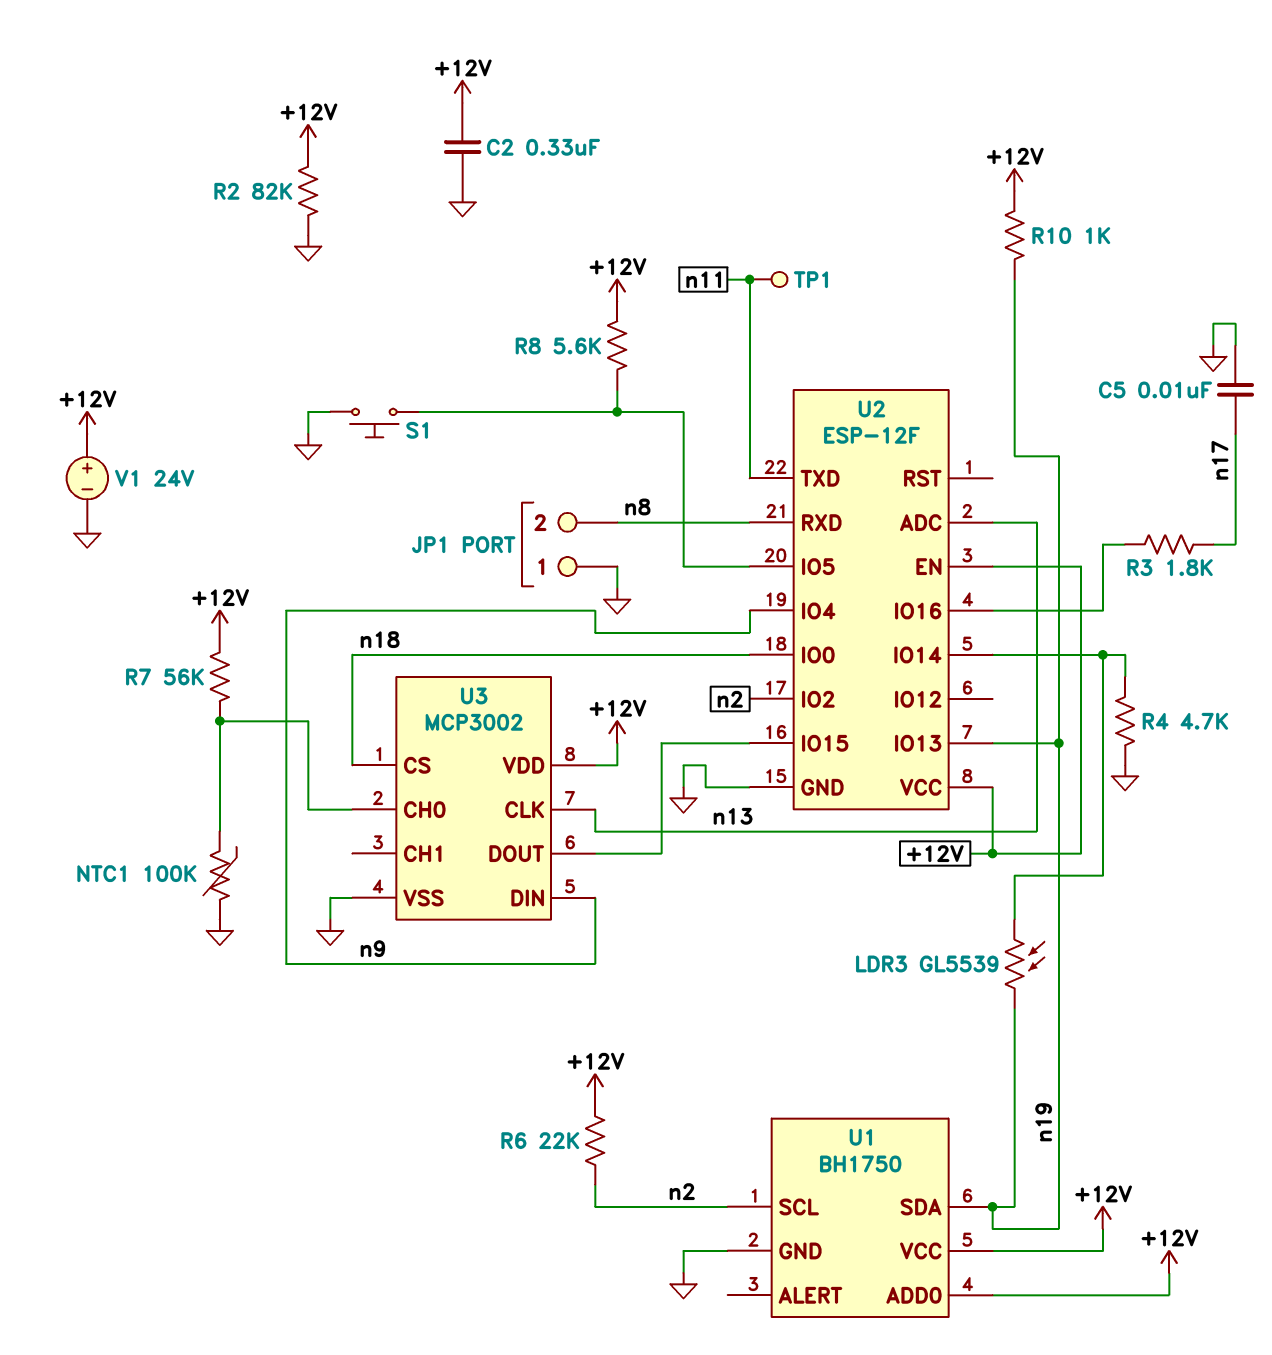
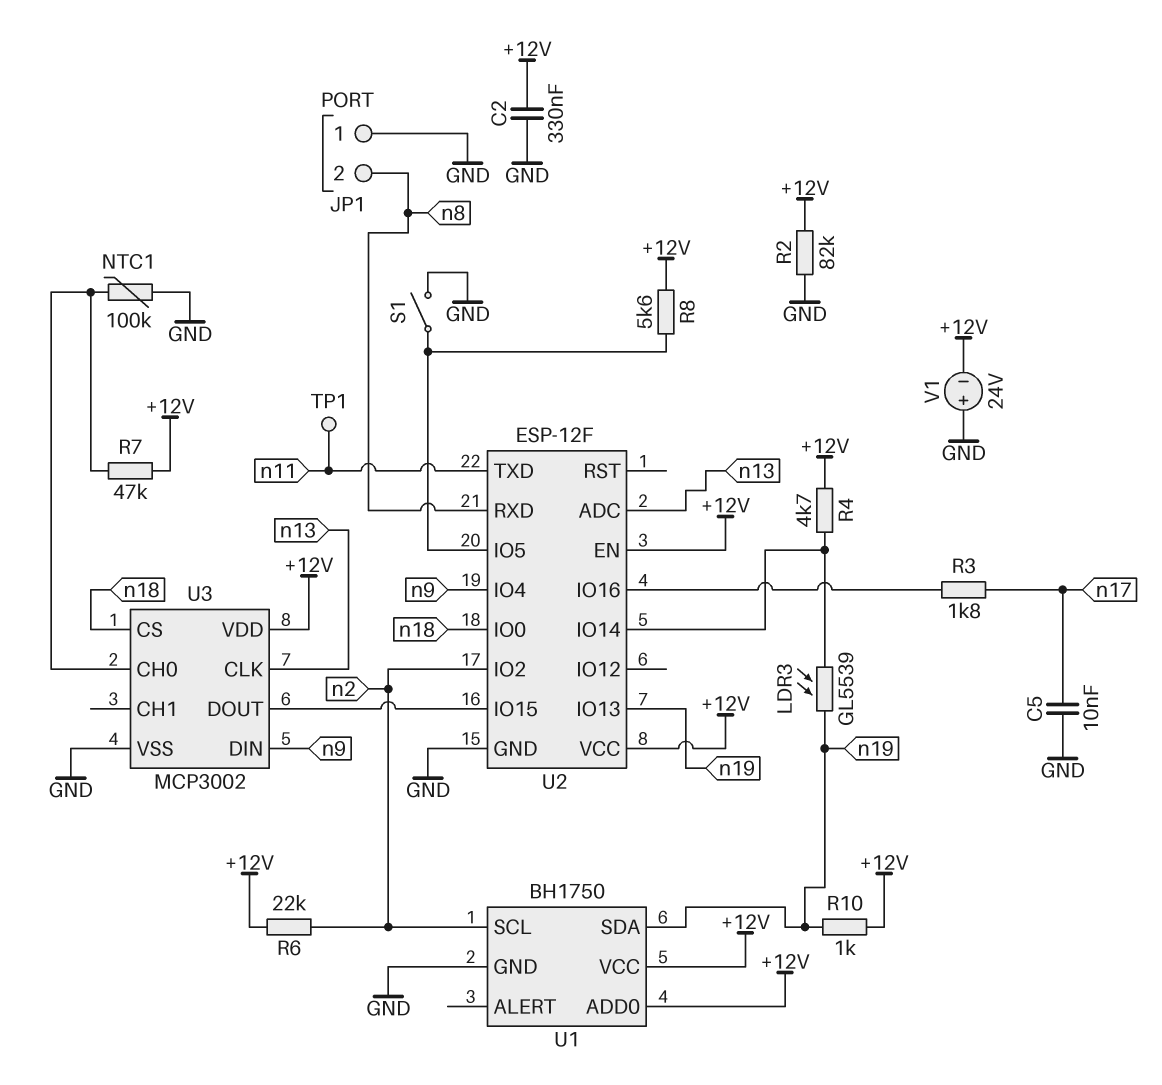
R4: 4.7k (GND, U2/IO14) -> 4.7k (+12V, U2/IO14)
R7: 56k (+12V, U3/CH0) -> 47k (+12V, U3/CH0)
S1: button (GND, U2/IO5) -> switch (GND, U2/IO5)
V1: 24V (plus +12V, minus GND) -> 24V (plus GND, minus +12V)

